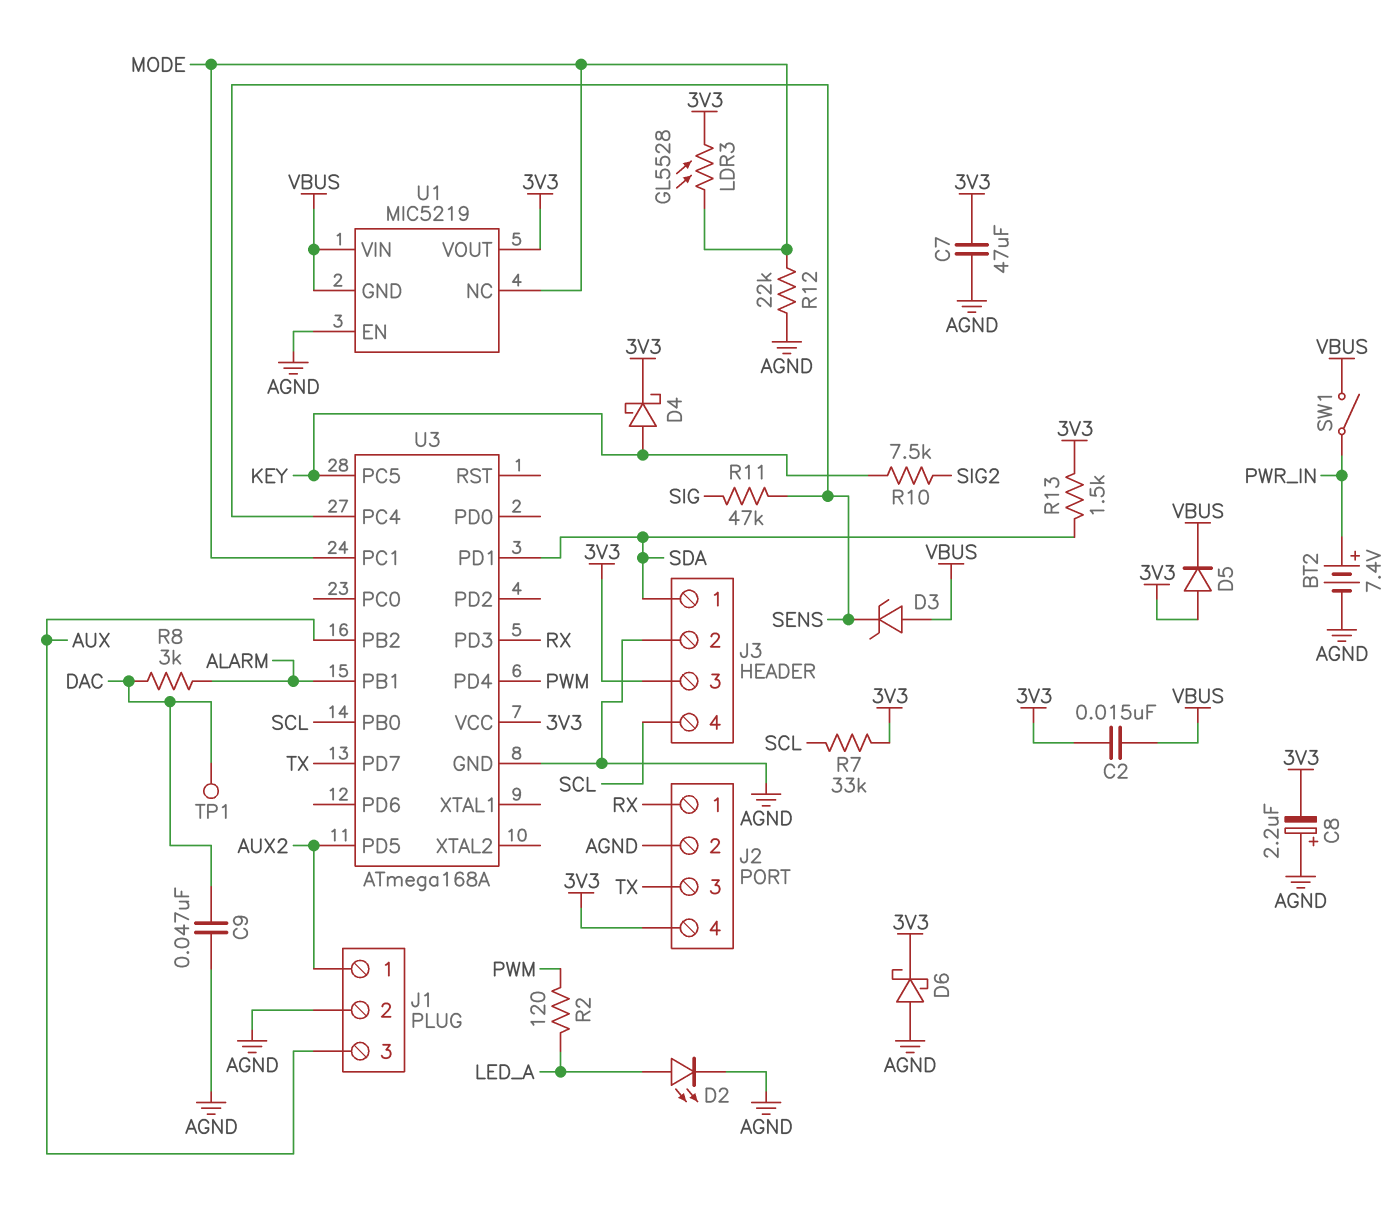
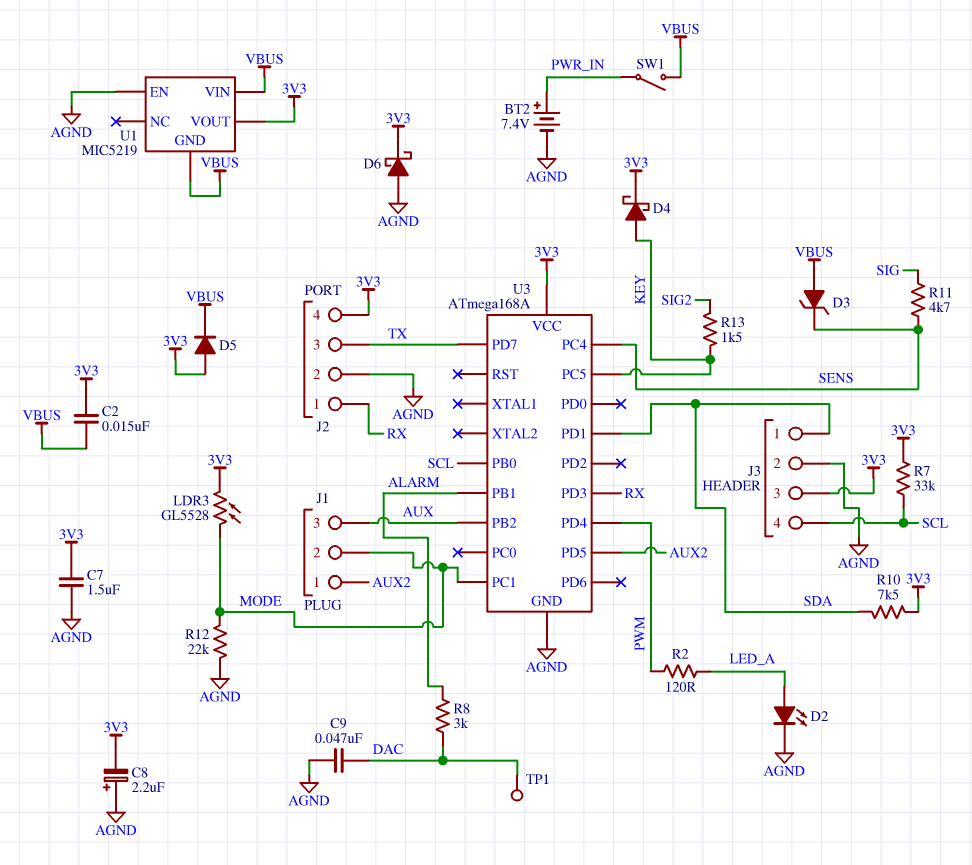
C7: 47uF (3V3, AGND) -> 1.5uF (3V3, AGND)
J1 pin 2: AGND -> MODE
R10: 7.5k (KEY, SIG2) -> 7.5k (3V3, SDA)
R11: 47k (SENS, SIG) -> 4.7k (SENS, SIG)
R13: 1.5k (3V3, SDA) -> 1.5k (KEY, SIG2)
U1 pin NC: MODE -> none

